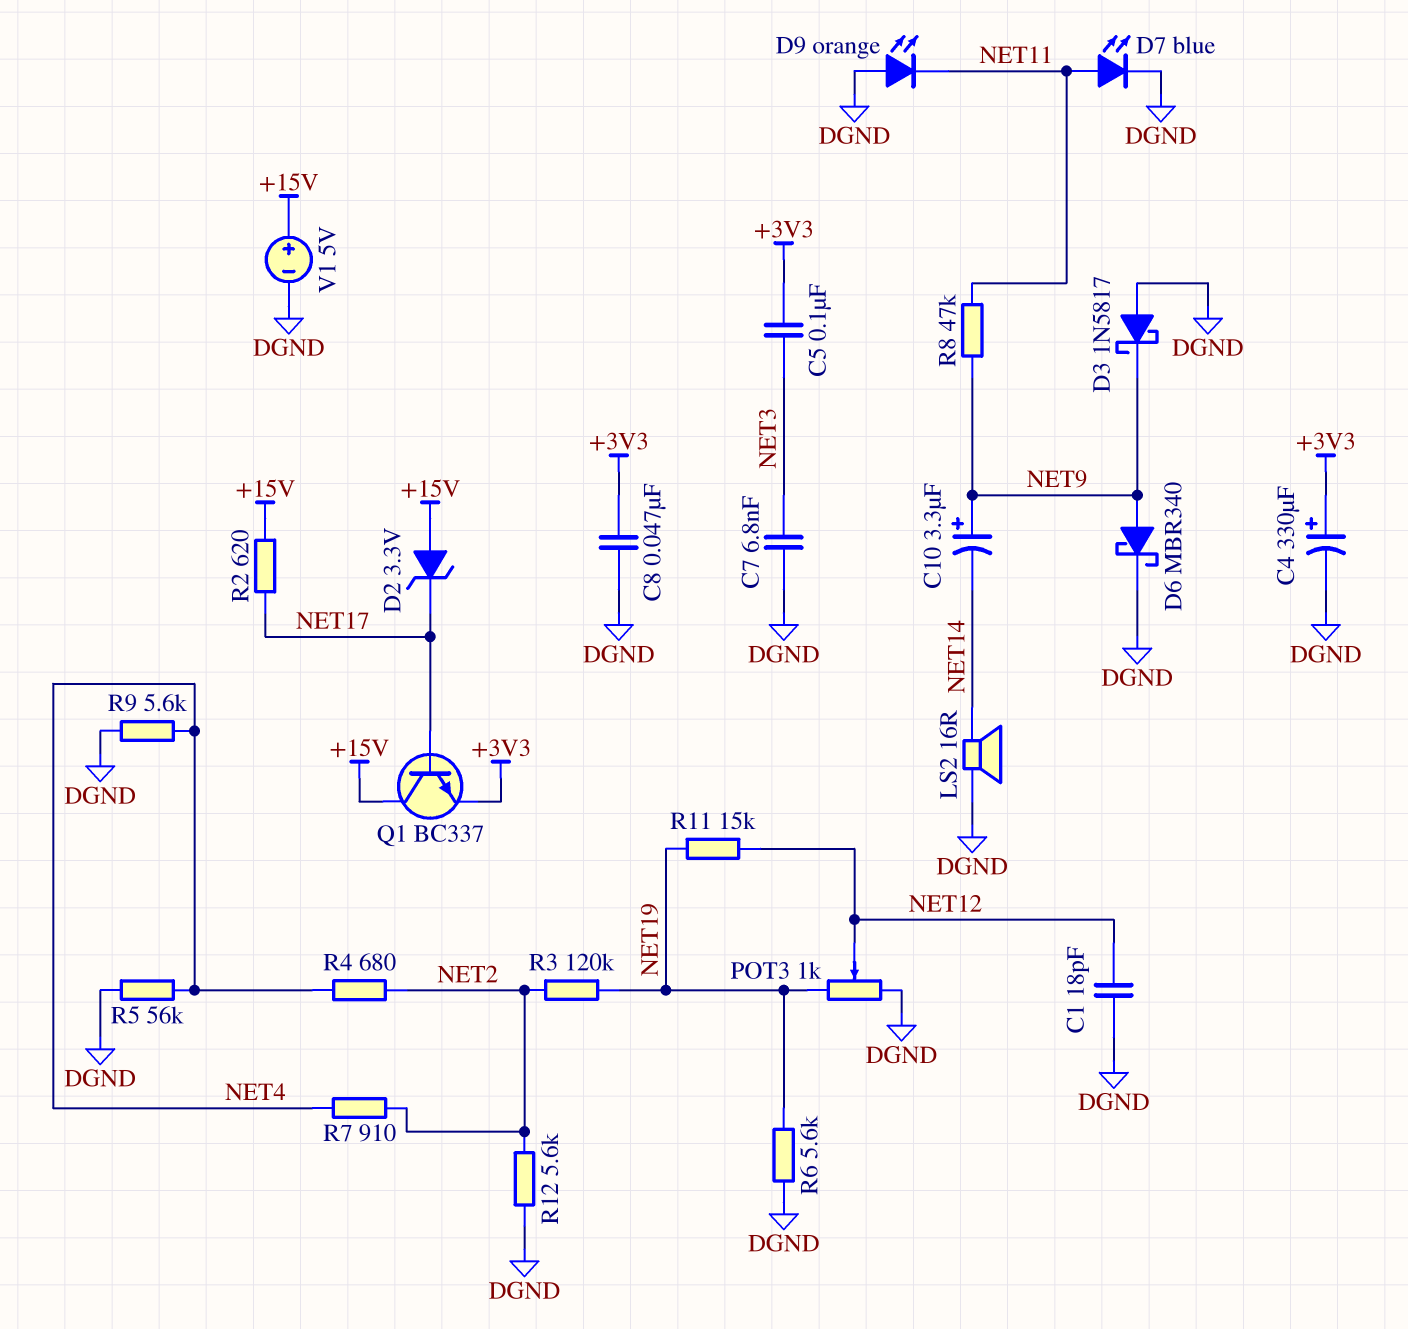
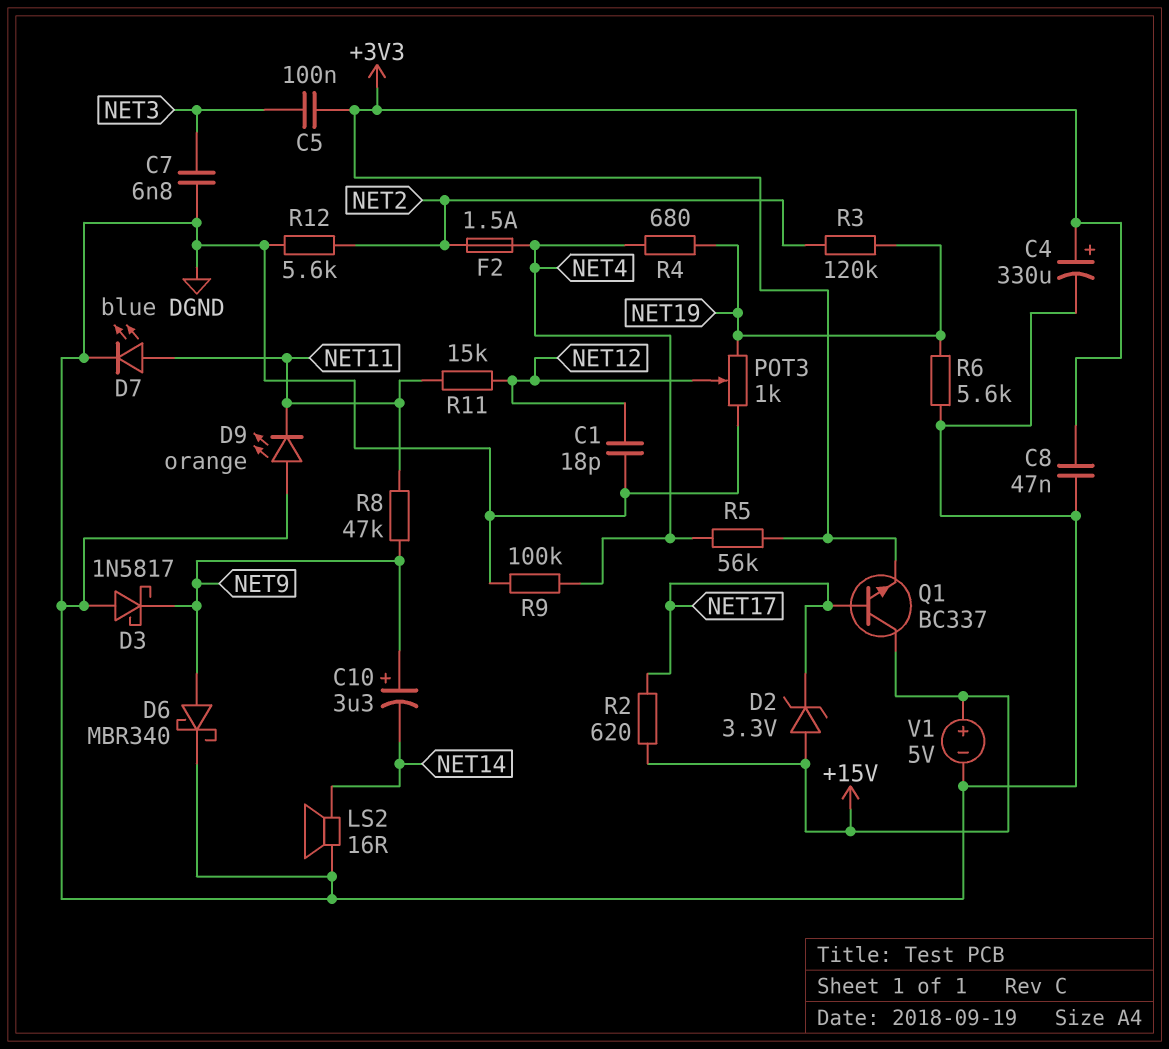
F2: none -> 1.5A (NET2, NET4)
R4: 680 (NET2, NET4) -> 680 (NET4, NET19)
R5: 56k (DGND, NET4) -> 56k (+3V3, NET4)
R7: 910 (NET2, NET4) -> none
R9: 5.6k (DGND, NET4) -> 100k (DGND, NET4)
R11: 15k (NET12, NET19) -> 15k (NET11, NET12)

